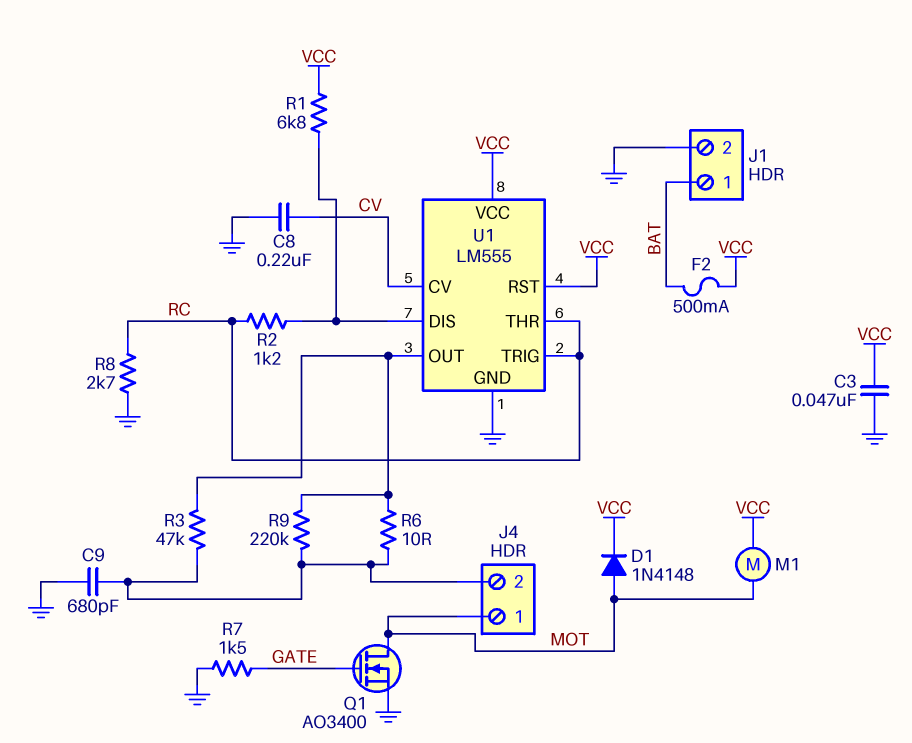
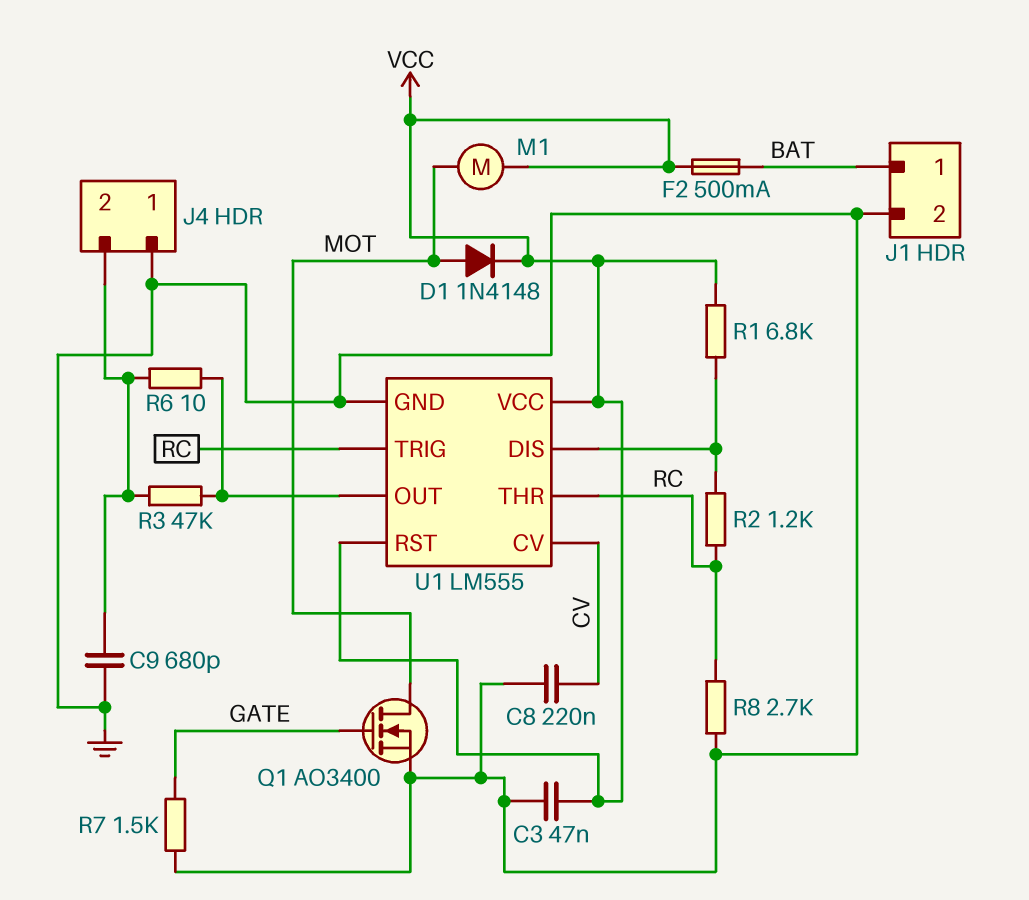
J4 pin 1: MOT -> GND
R9: 220k (J4/2, U1/OUT) -> none

